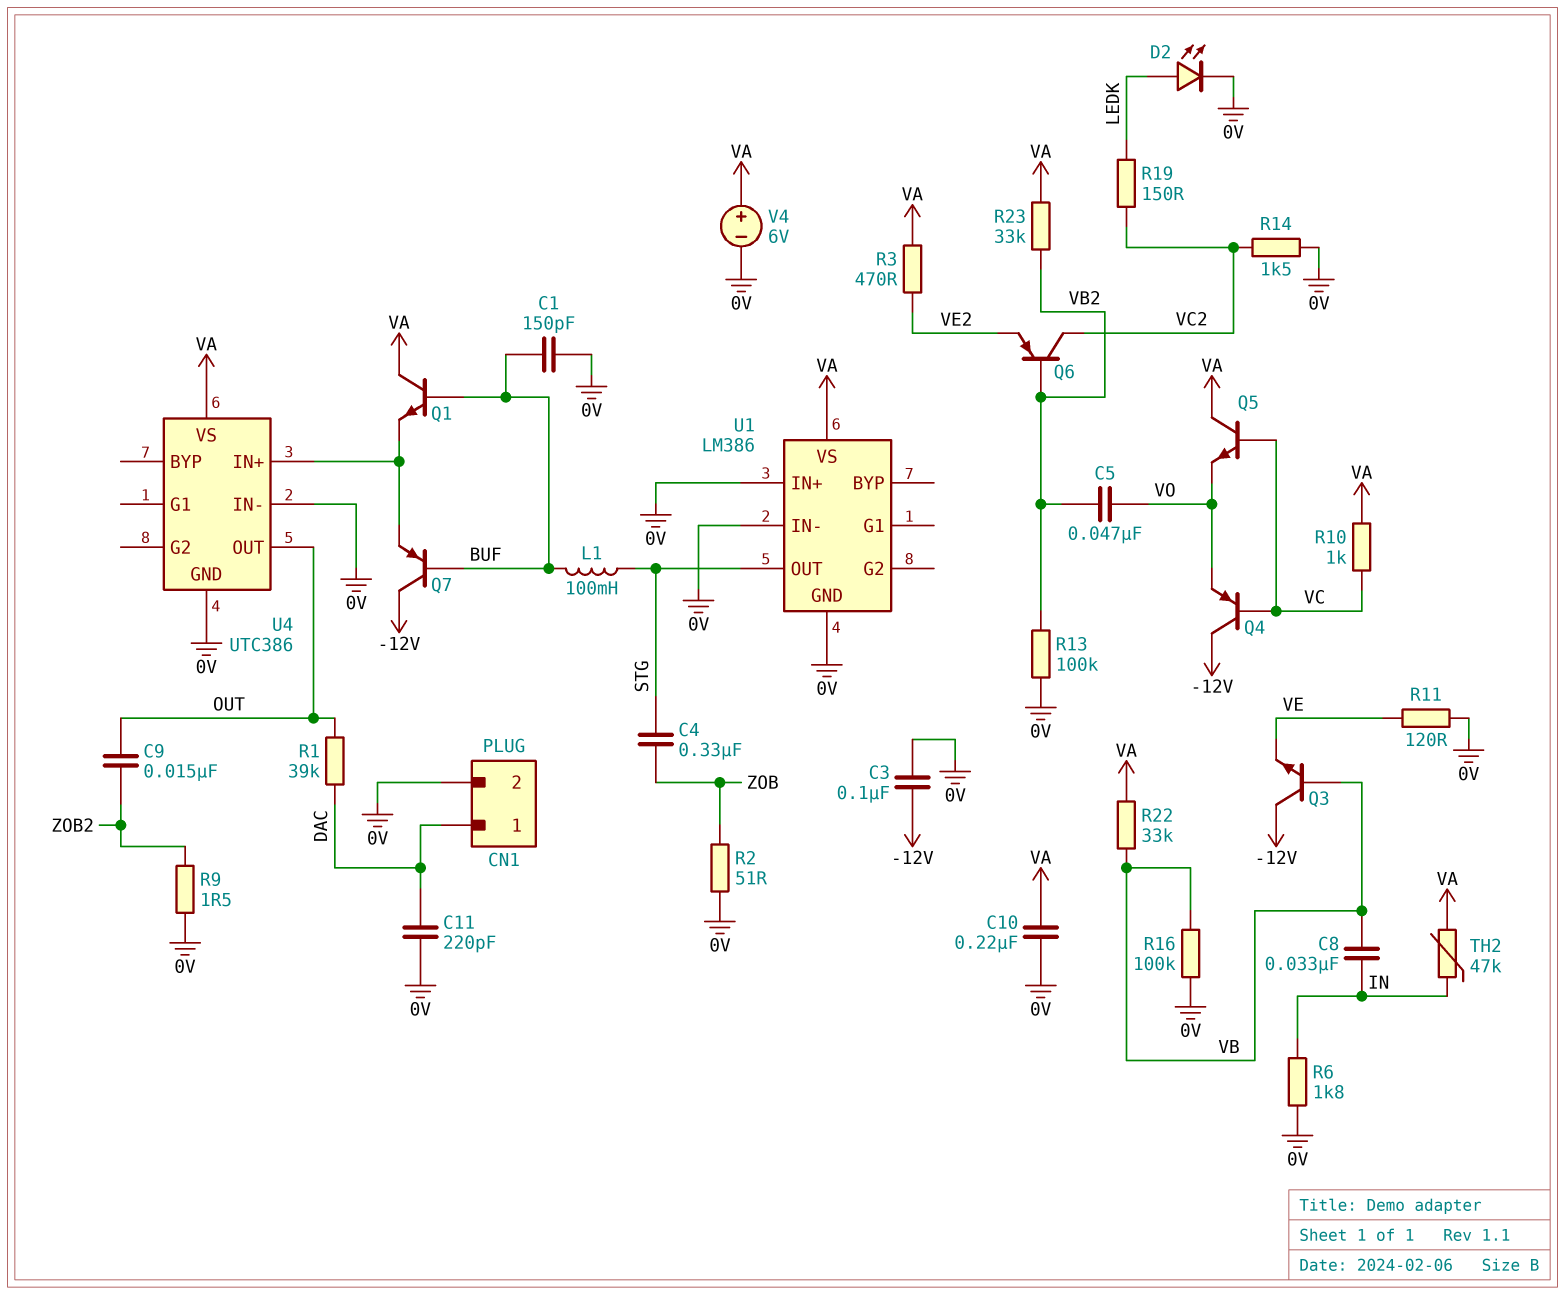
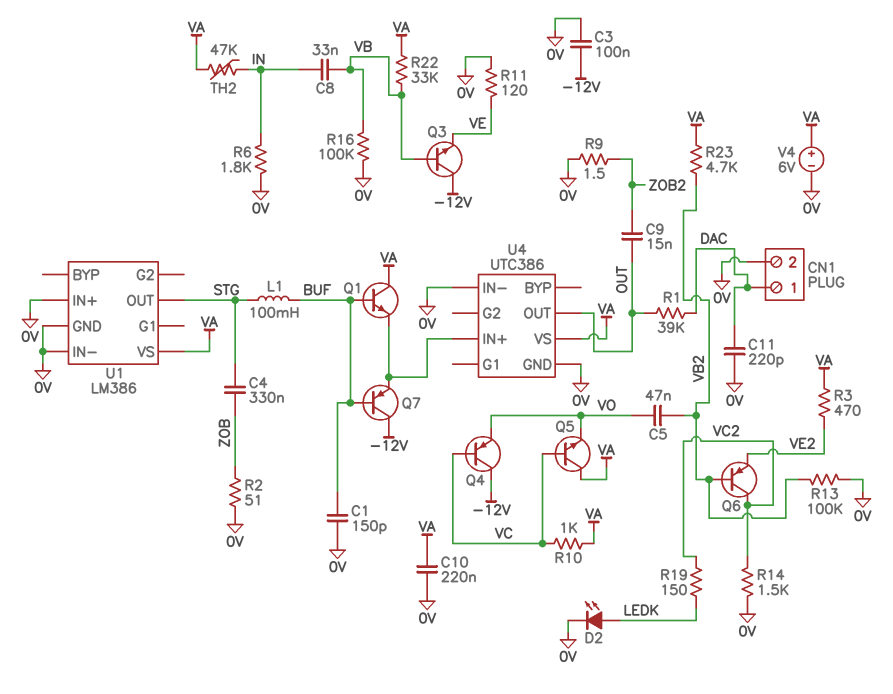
R23: 33k (VA, VB2) -> 4.7k (VA, VB2)

